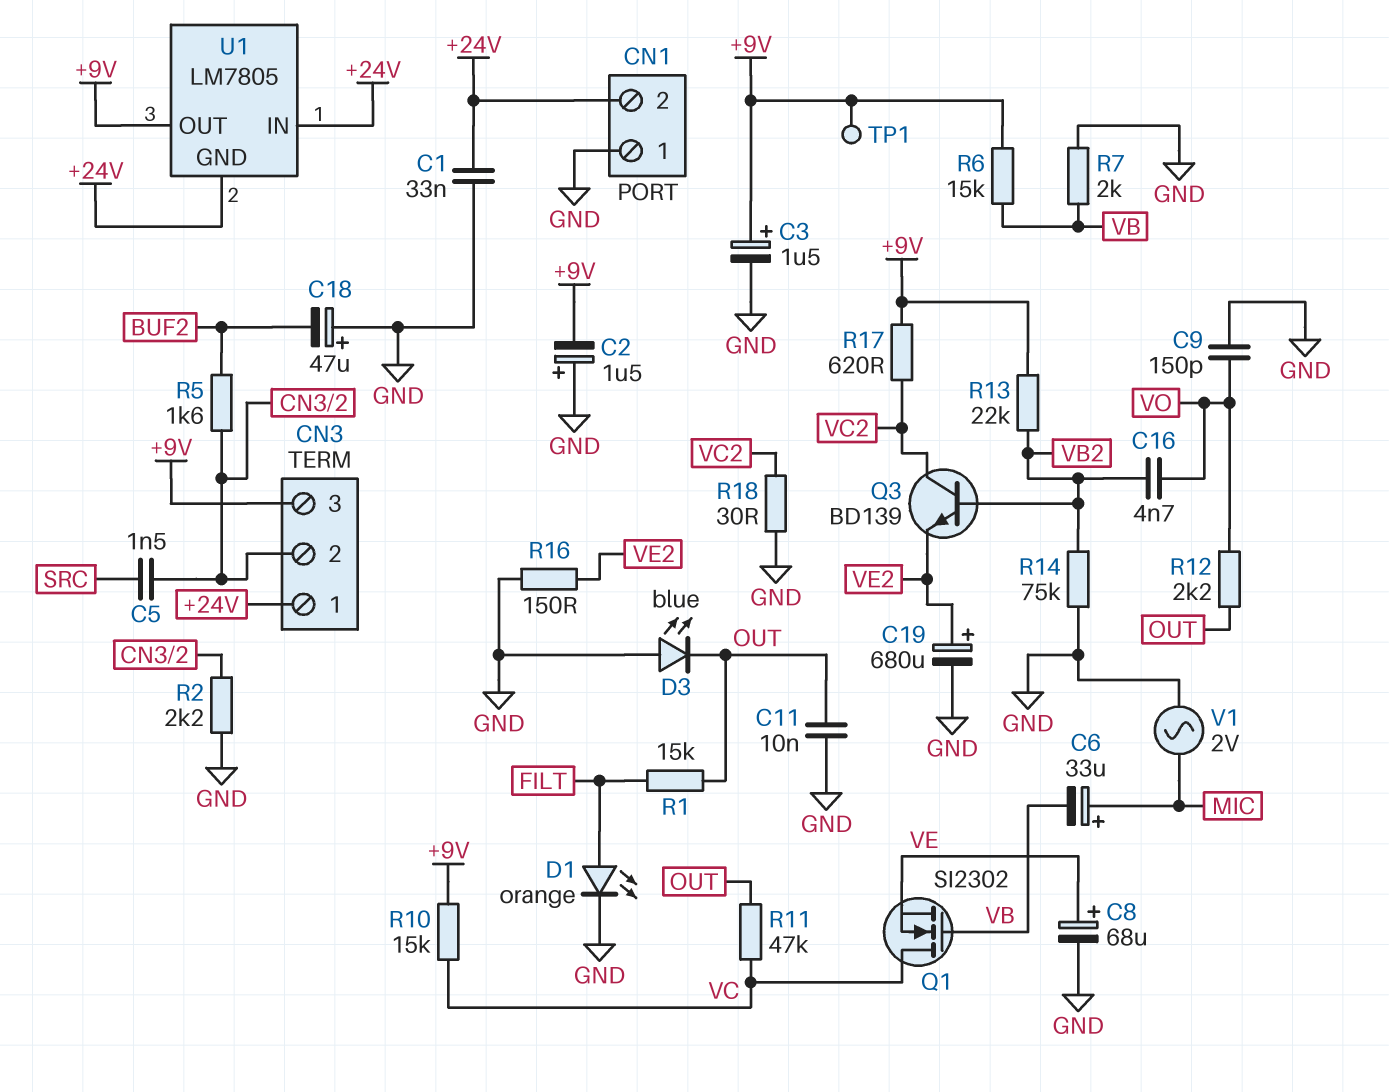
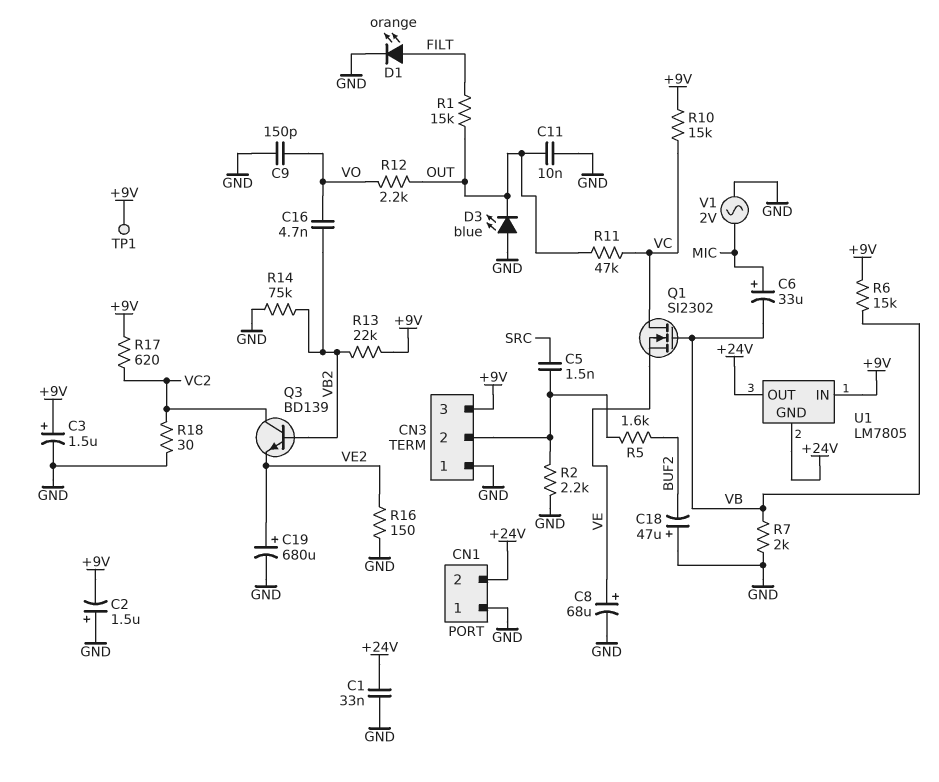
CN3 pin 1: +24V -> GND
U1 pin IN: +24V -> +9V
U1 pin OUT: +9V -> +24V

